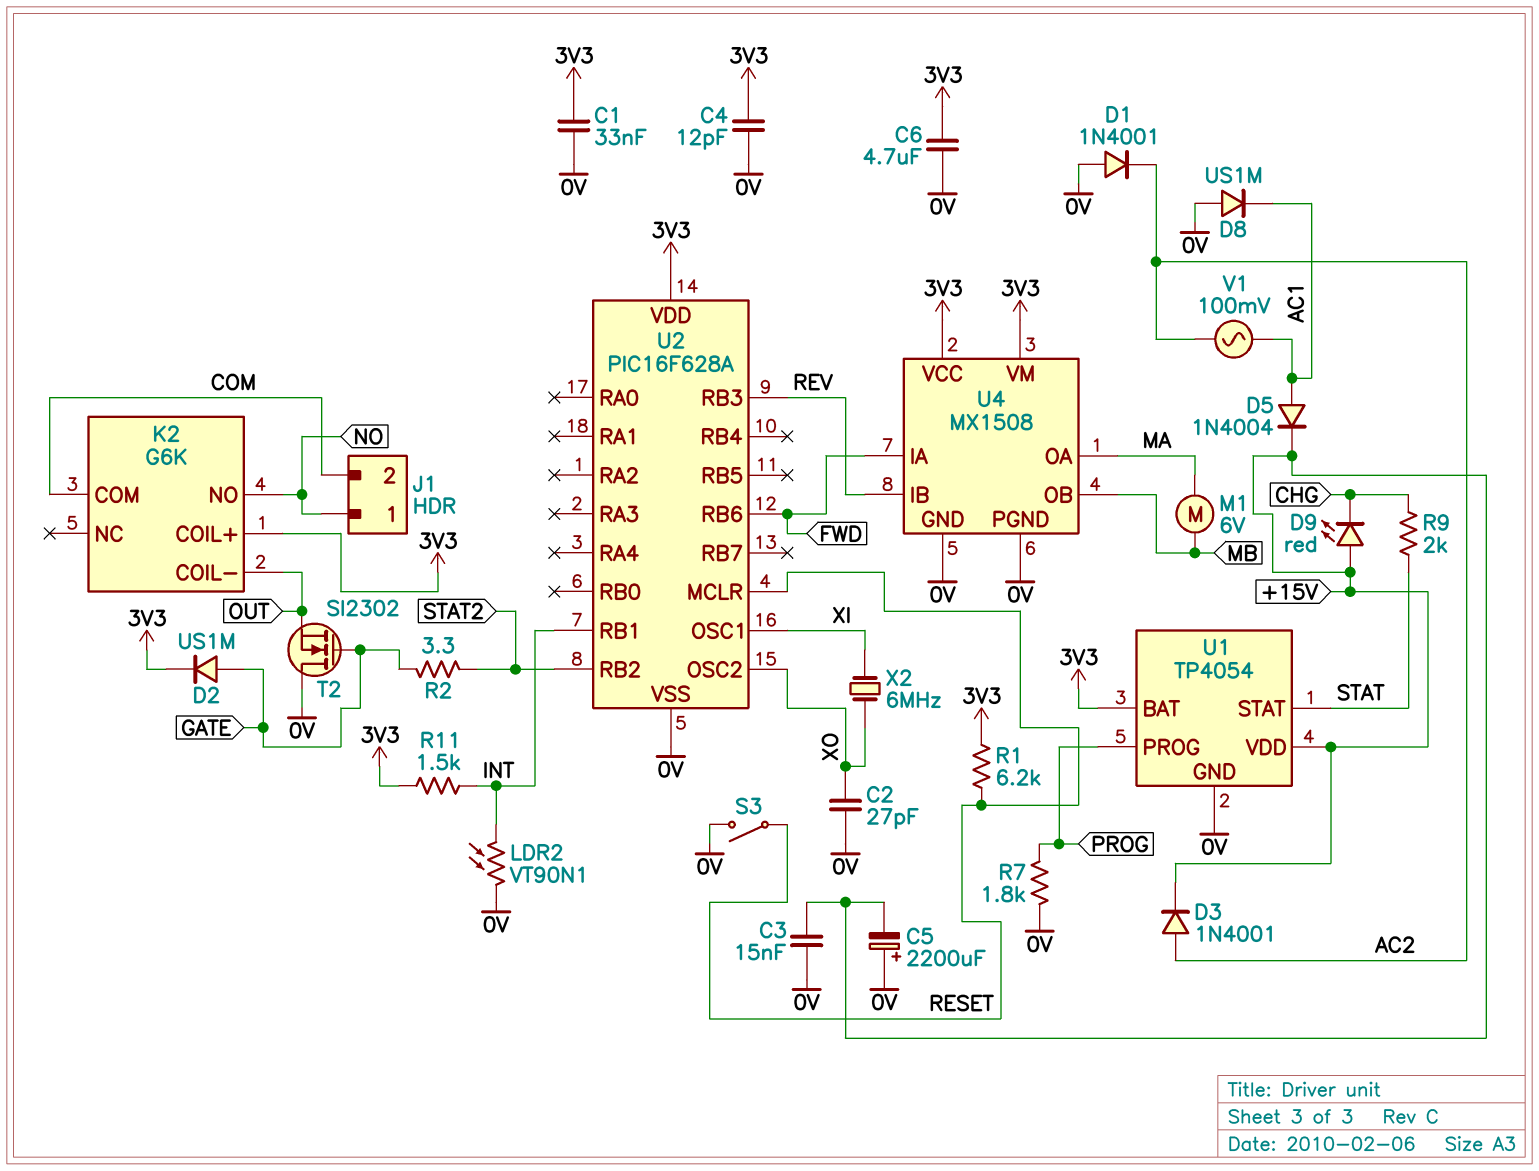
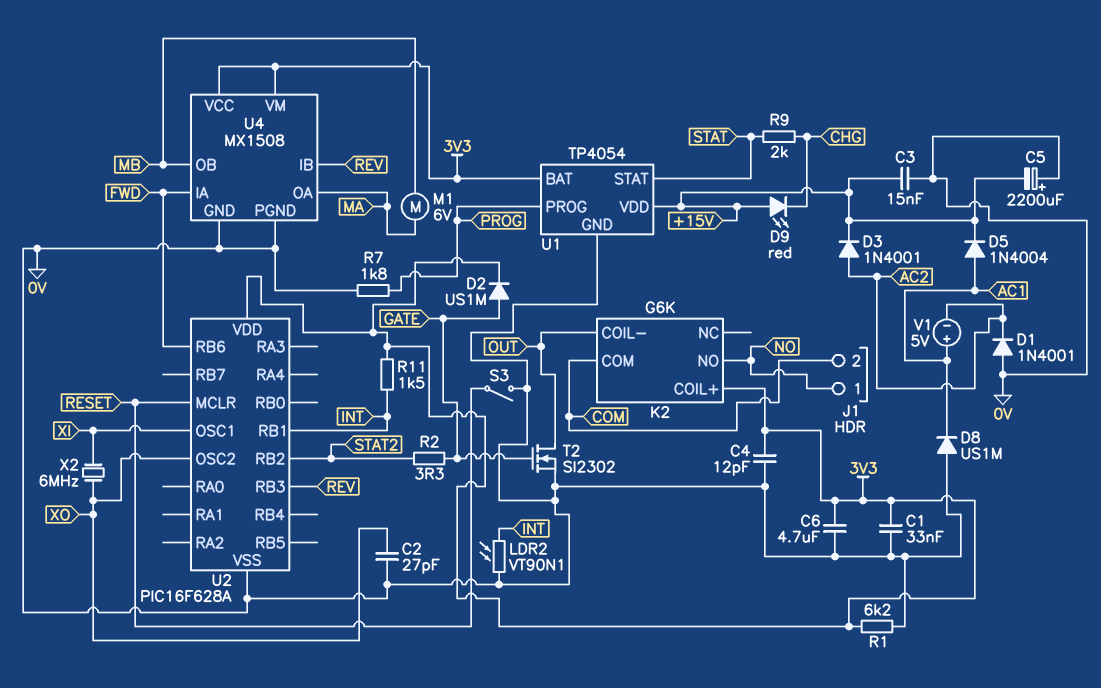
R1: 6.2k (3V3, RESET) -> 6.2k (0V, 3V3)
T2: NMOS SI2302 (G GATE, D 0V, S OUT) -> NMOS SI2302 (G GATE, D OUT, S 0V)
V1: AC 100mV (AC1, AC2) -> 5V (plus AC1, minus AC2)

